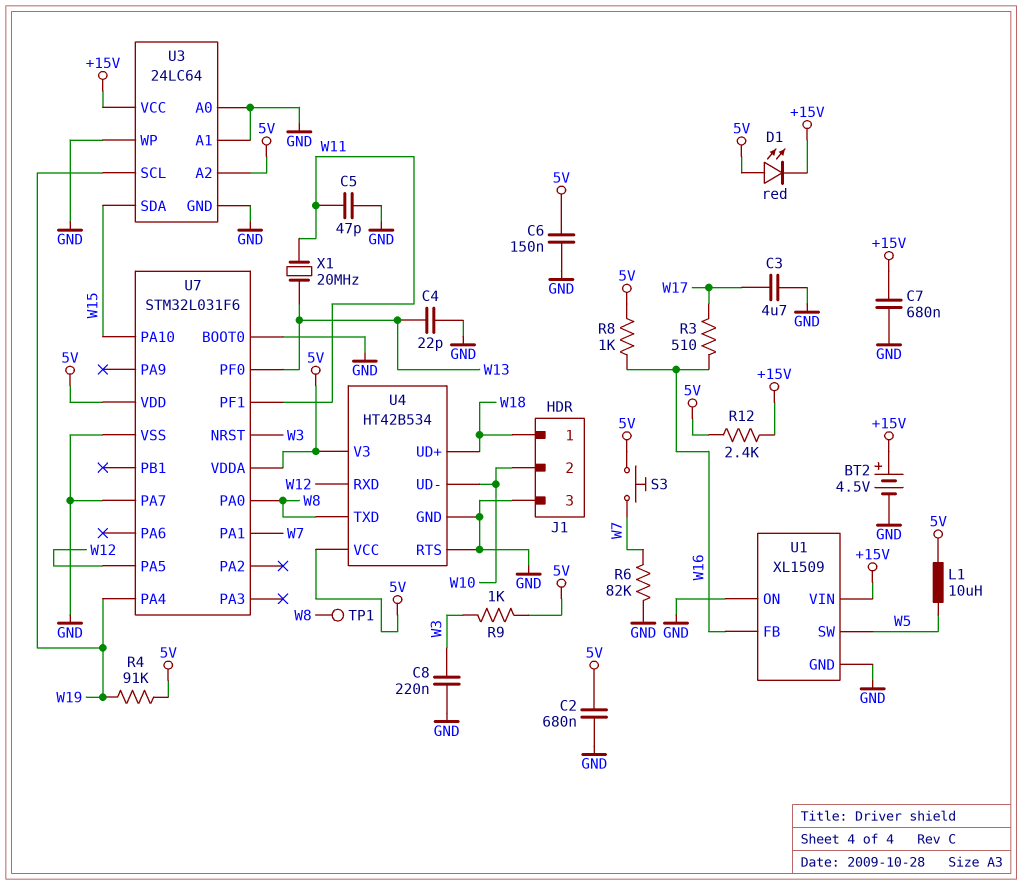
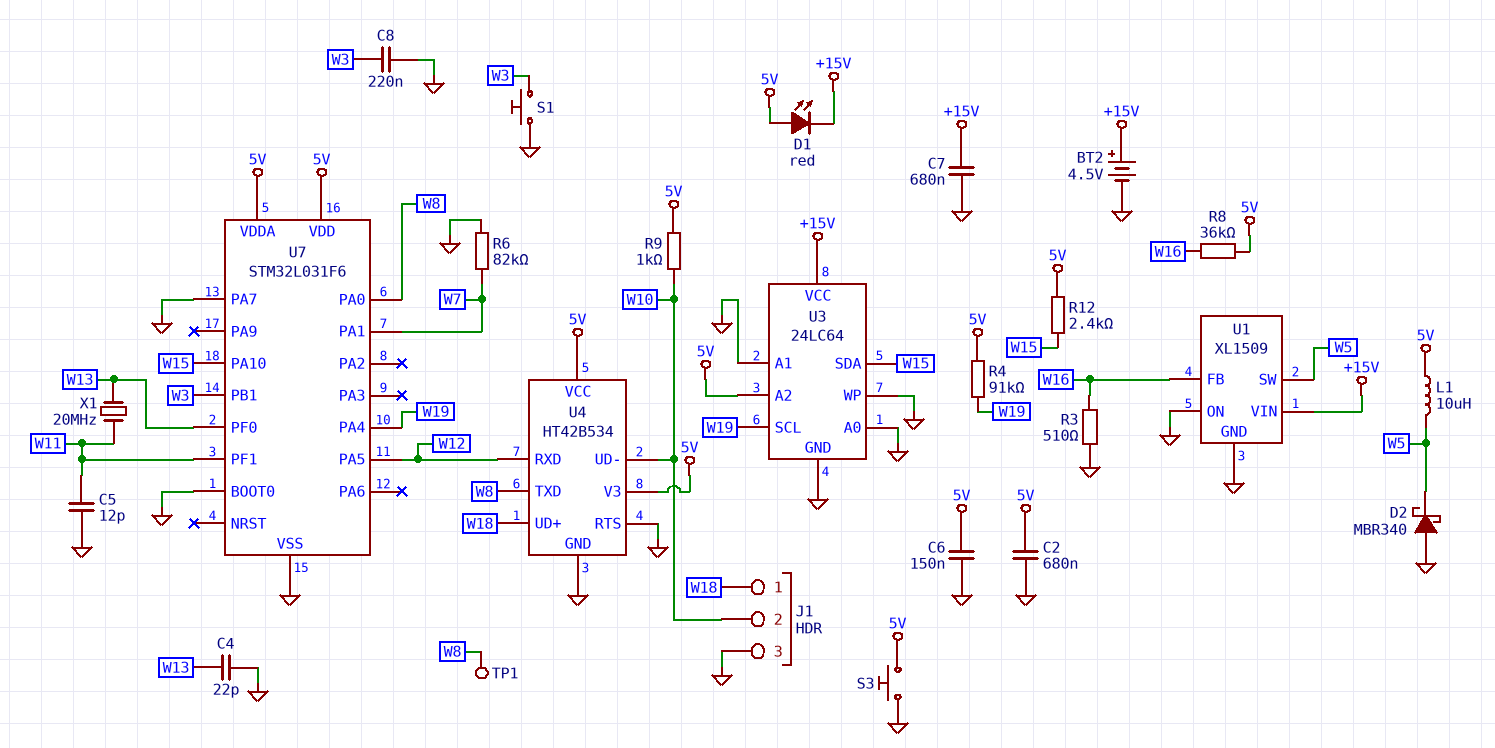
C3: 4.7uF (GND, W17) -> none
C5: 47pF (GND, W11) -> 12pF (GND, W11)
D2: none -> schottky MBR340 (A GND, K W5)
R3: 510 (W16, W17) -> 510 (GND, W16)
R8: 1k (5V, W16) -> 36k (5V, W16)
R9: 1k (5V, W3) -> 1k (5V, W10)
R12: 2.4k (+15V, 5V) -> 2.4k (5V, W15)
S1: none -> button (GND, W3)
S3: button (5V, W7) -> button (5V, GND)
U7 pin NRST: W3 -> none
U7 pin PB1: none -> W3

